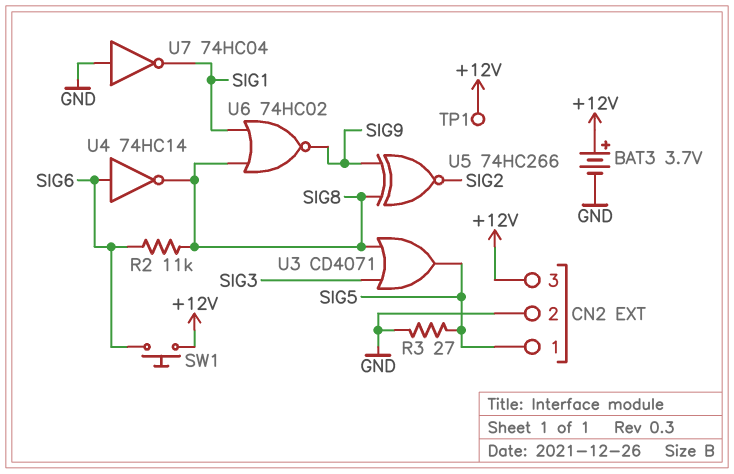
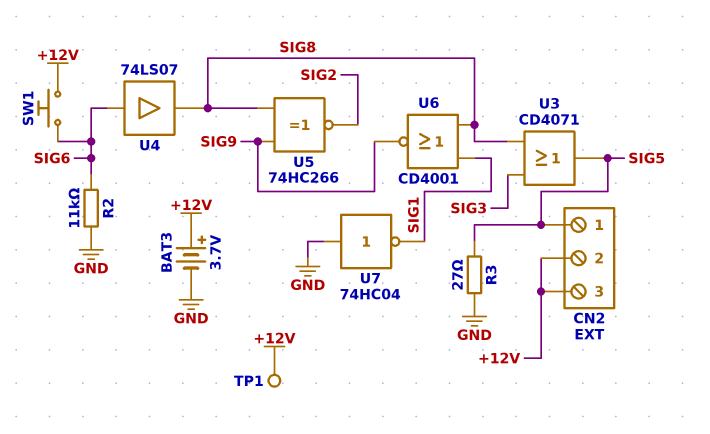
CN2 pin 2: GND -> +12V
R2: 11k (SIG6, SIG8) -> 11k (GND, SIG6)
U4: NOT 74HC14 (in SIG6, out SIG8) -> buffer 74LS07 (in SIG6, out SIG8)
U6: NOR 74HC02 (in SIG1, in SIG8, out SIG9) -> NOR CD4001 (in SIG1, in SIG8, out SIG9)

